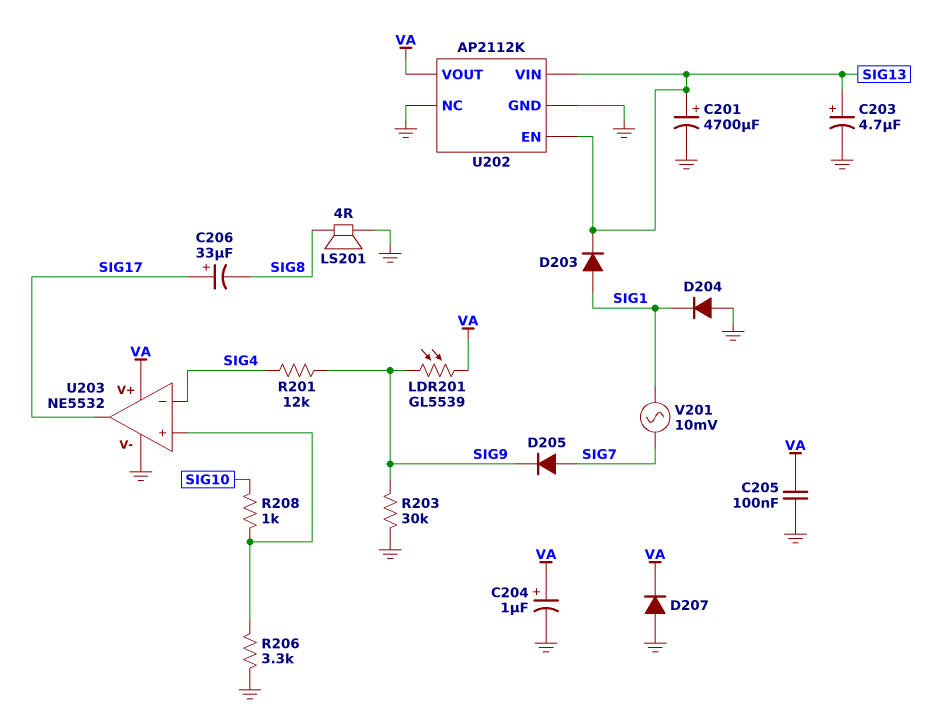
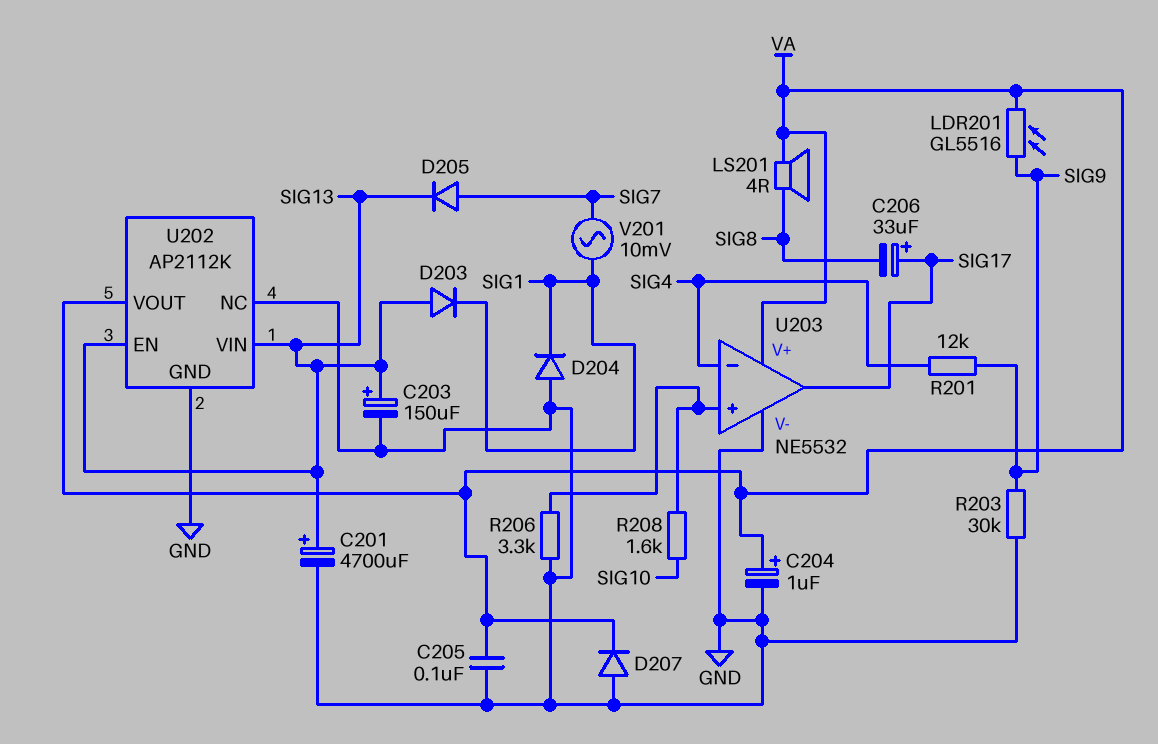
C203: 4.7uF (plus SIG13, minus GND) -> 150uF (plus SIG13, minus GND)
D203: diode (A SIG1, K SIG13) -> diode (A SIG13, K SIG1)
D205: diode (A SIG7, K SIG9) -> diode (A SIG7, K SIG13)
LDR201: GL5539 (SIG9, VA) -> GL5516 (SIG9, VA)
LS201: speaker 4R (GND, SIG8) -> speaker 4R (SIG8, VA)
R208: 1k (SIG10, U203/in+) -> 1.6k (SIG10, U203/in+)

